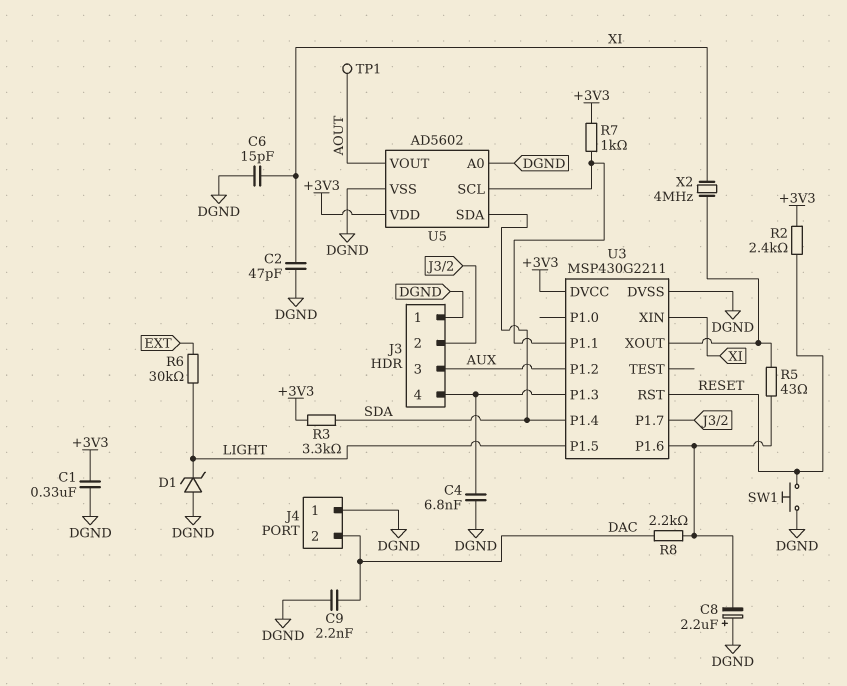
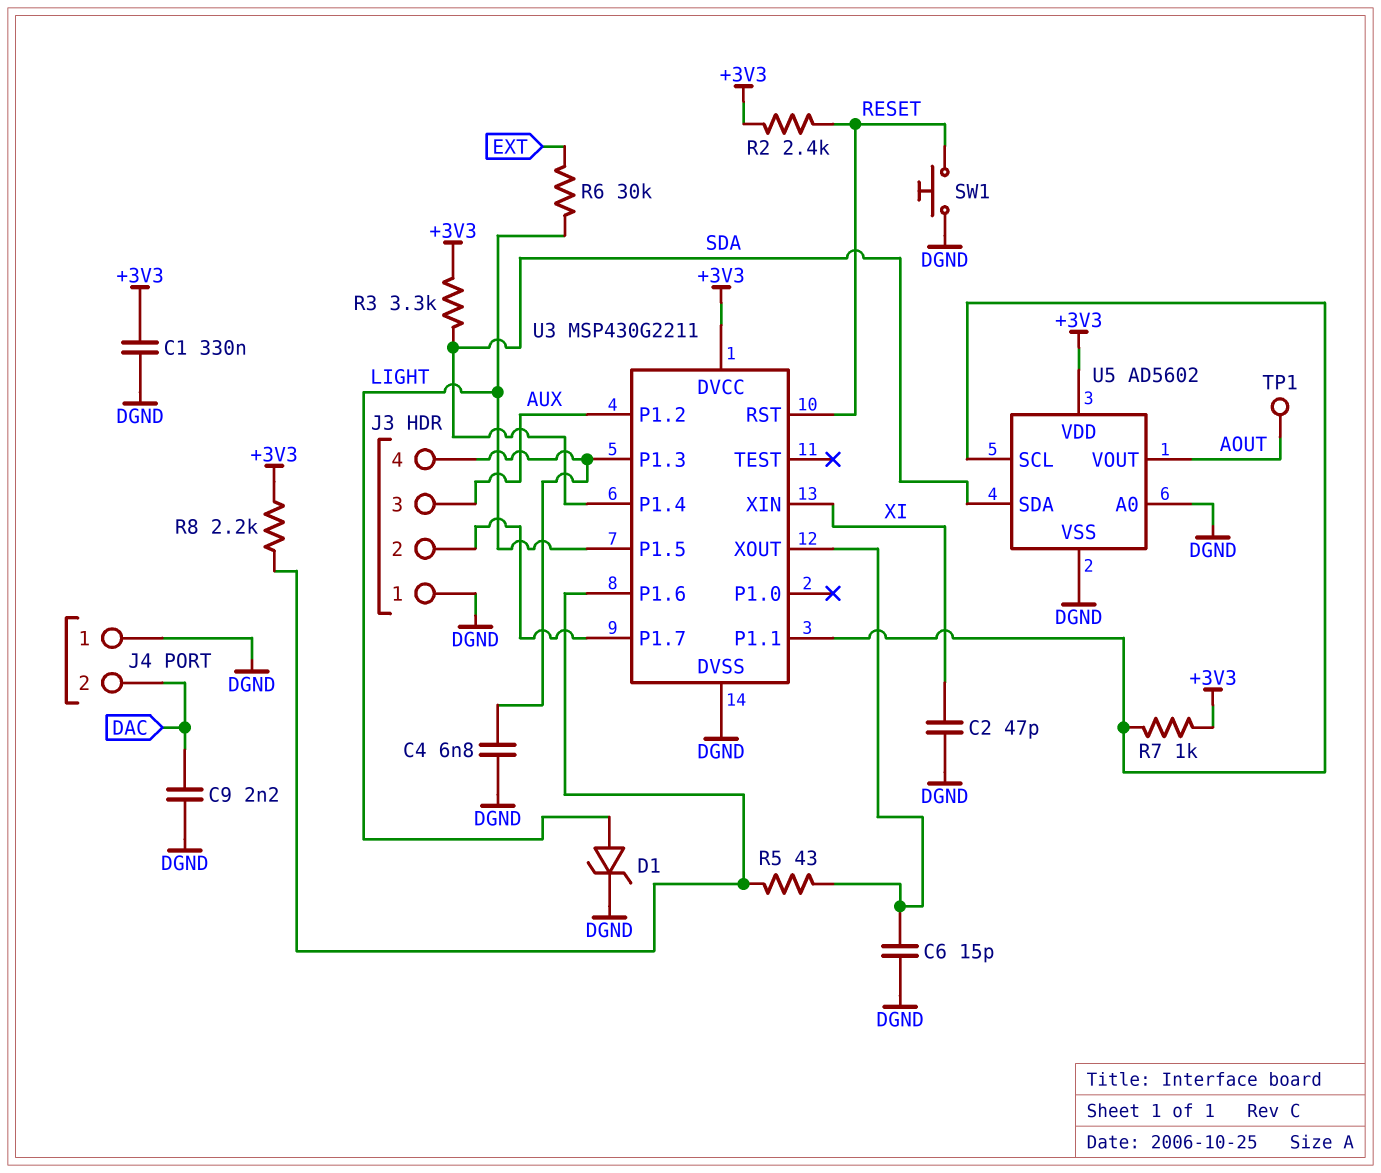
C6: 15pF (DGND, XI) -> 15pF (DGND, U3/XOUT)
C8: 2.2uF (plus DGND, minus U3/P1.6) -> none
D1: zener (A DGND, K LIGHT) -> zener (A LIGHT, K DGND)
R8: 2.2k (DAC, U3/P1.6) -> 2.2k (+3V3, U3/P1.6)
X2: 4MHz (U3/XOUT, XI) -> none

